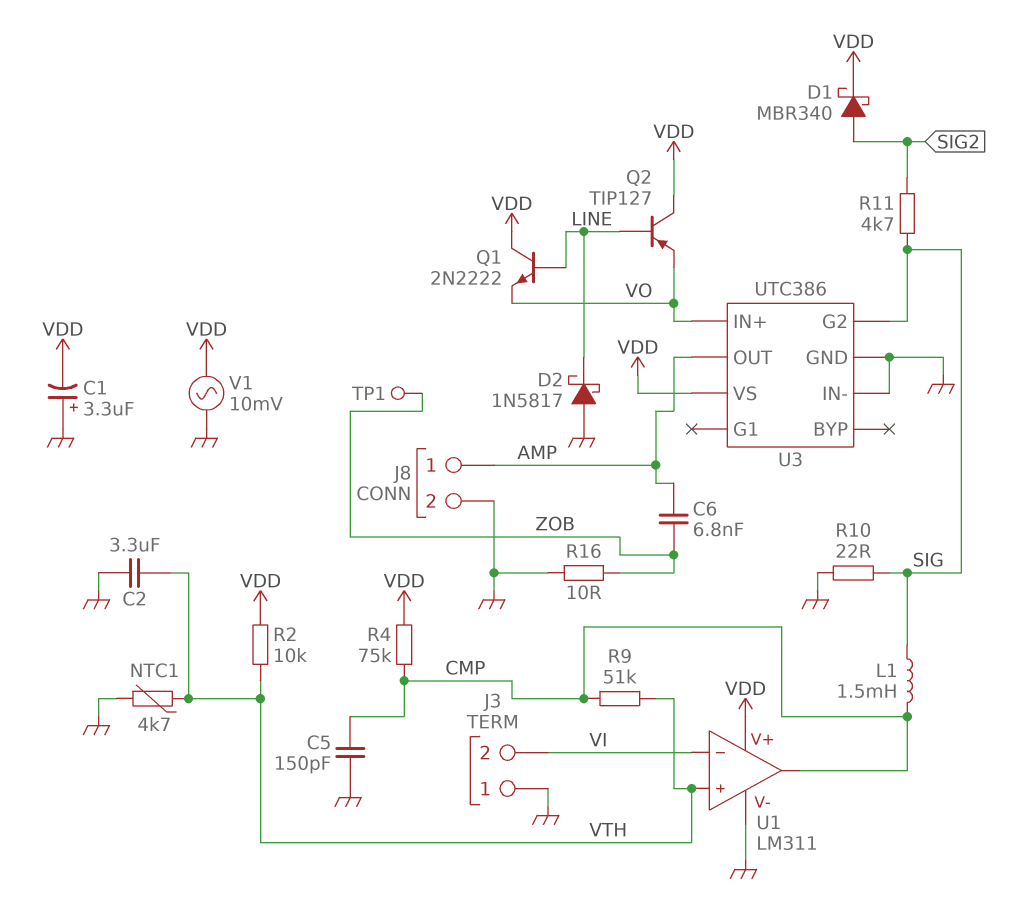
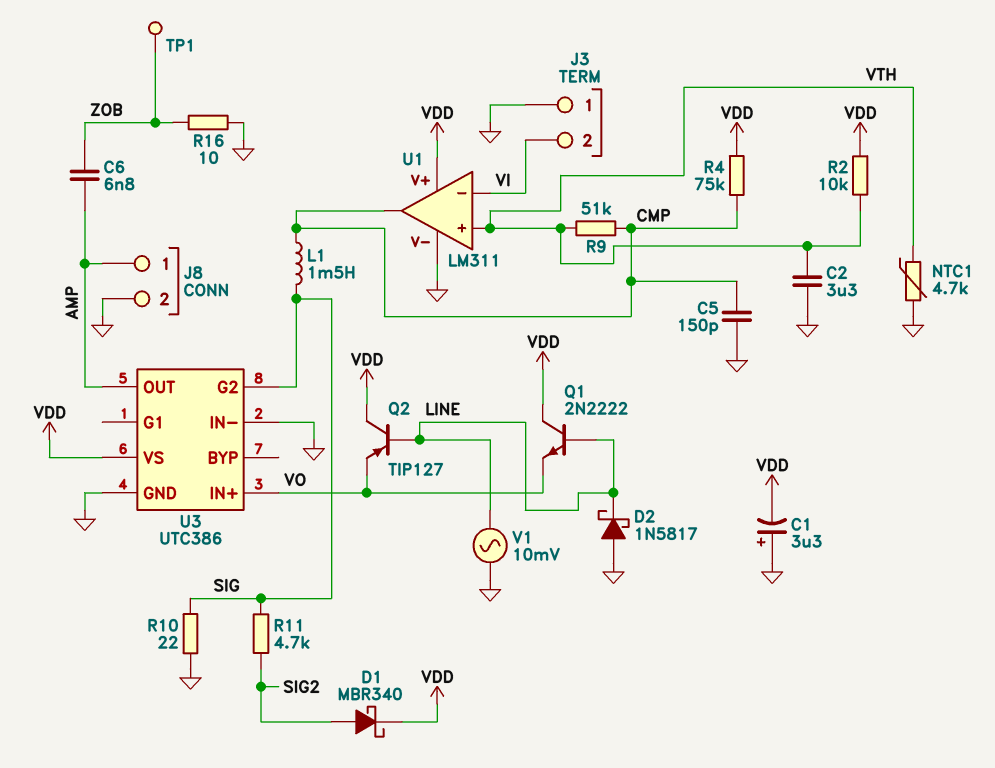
V1: AC 10mV (GND, VDD) -> AC 10mV (GND, LINE)

